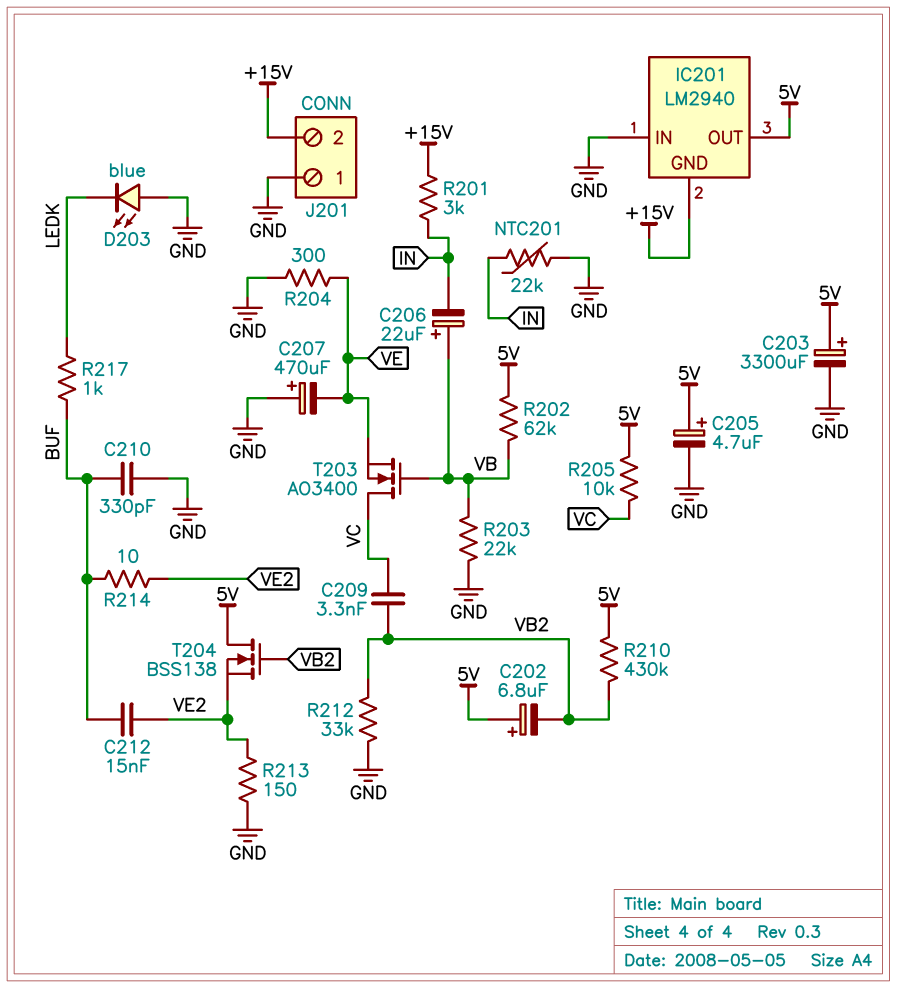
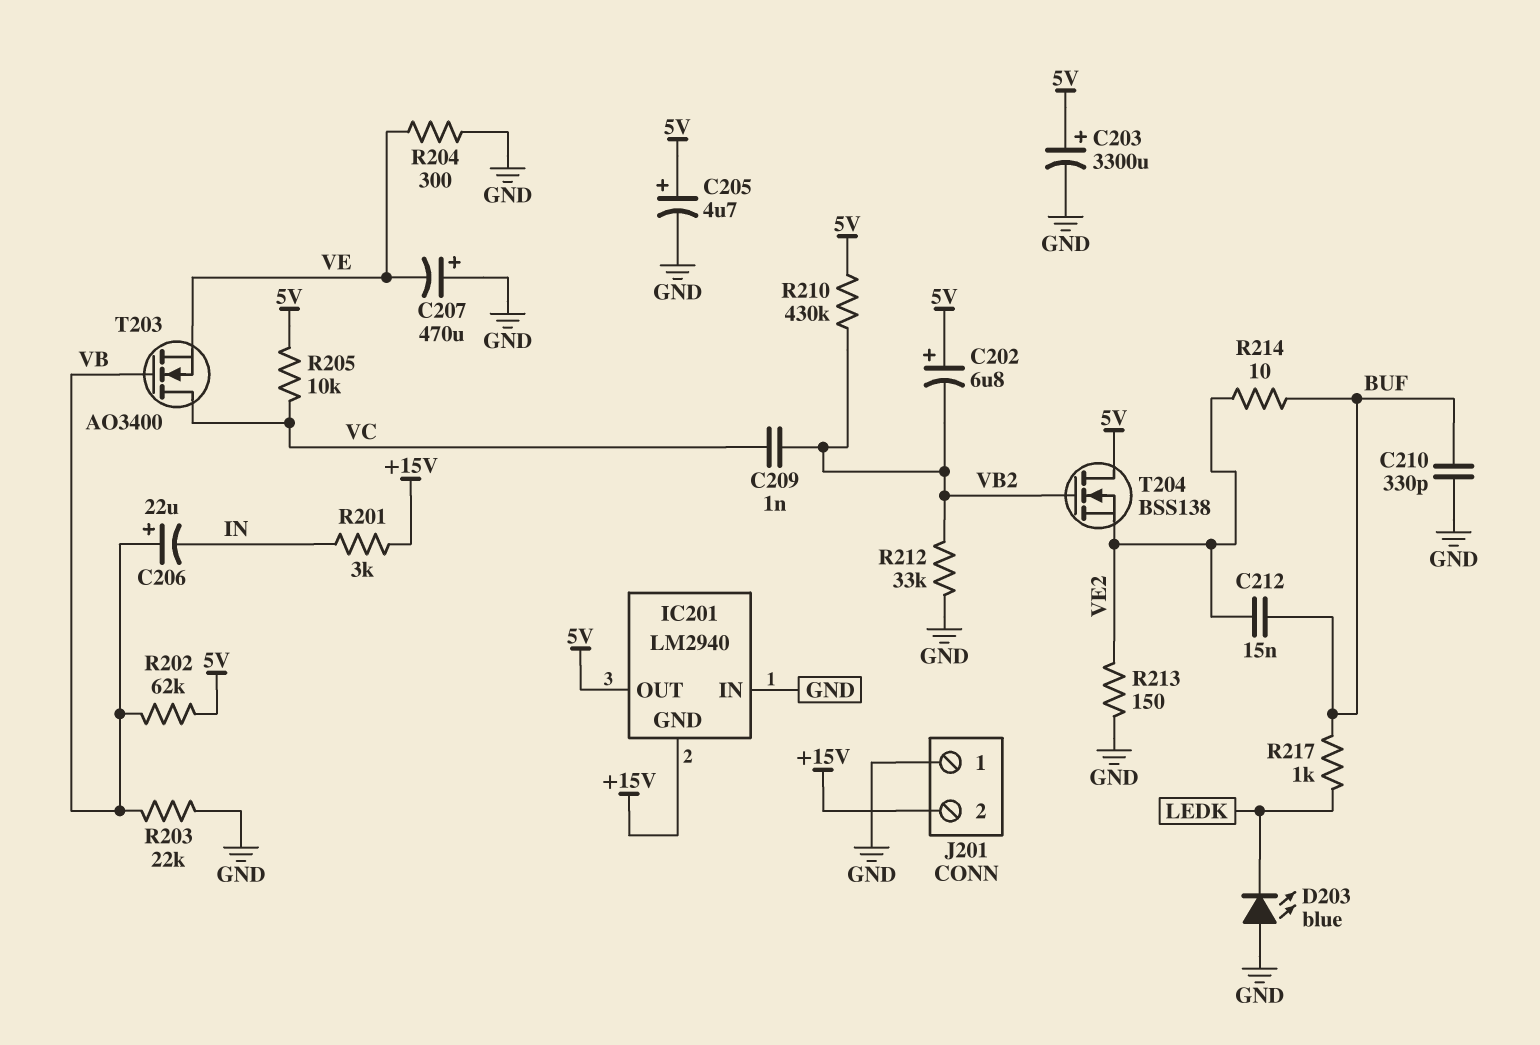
C209: 3.3nF (VB2, VC) -> 1nF (VB2, VC)
NTC201: 22k (GND, IN) -> none

